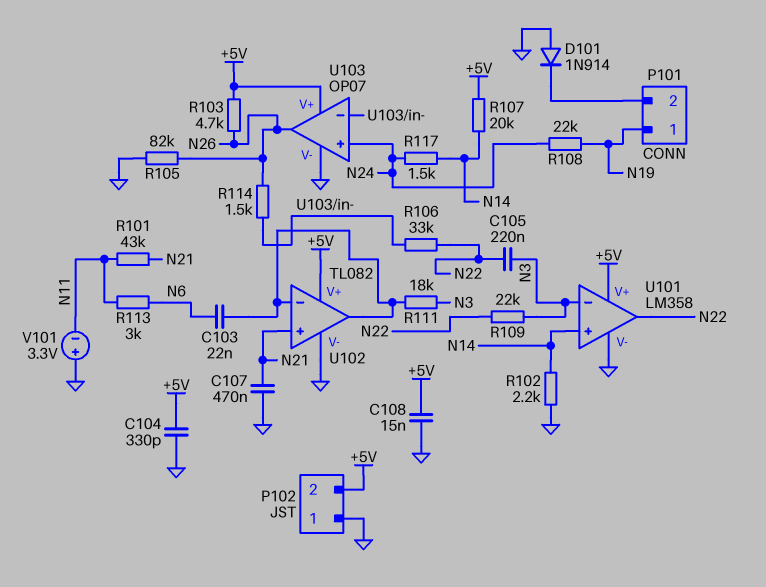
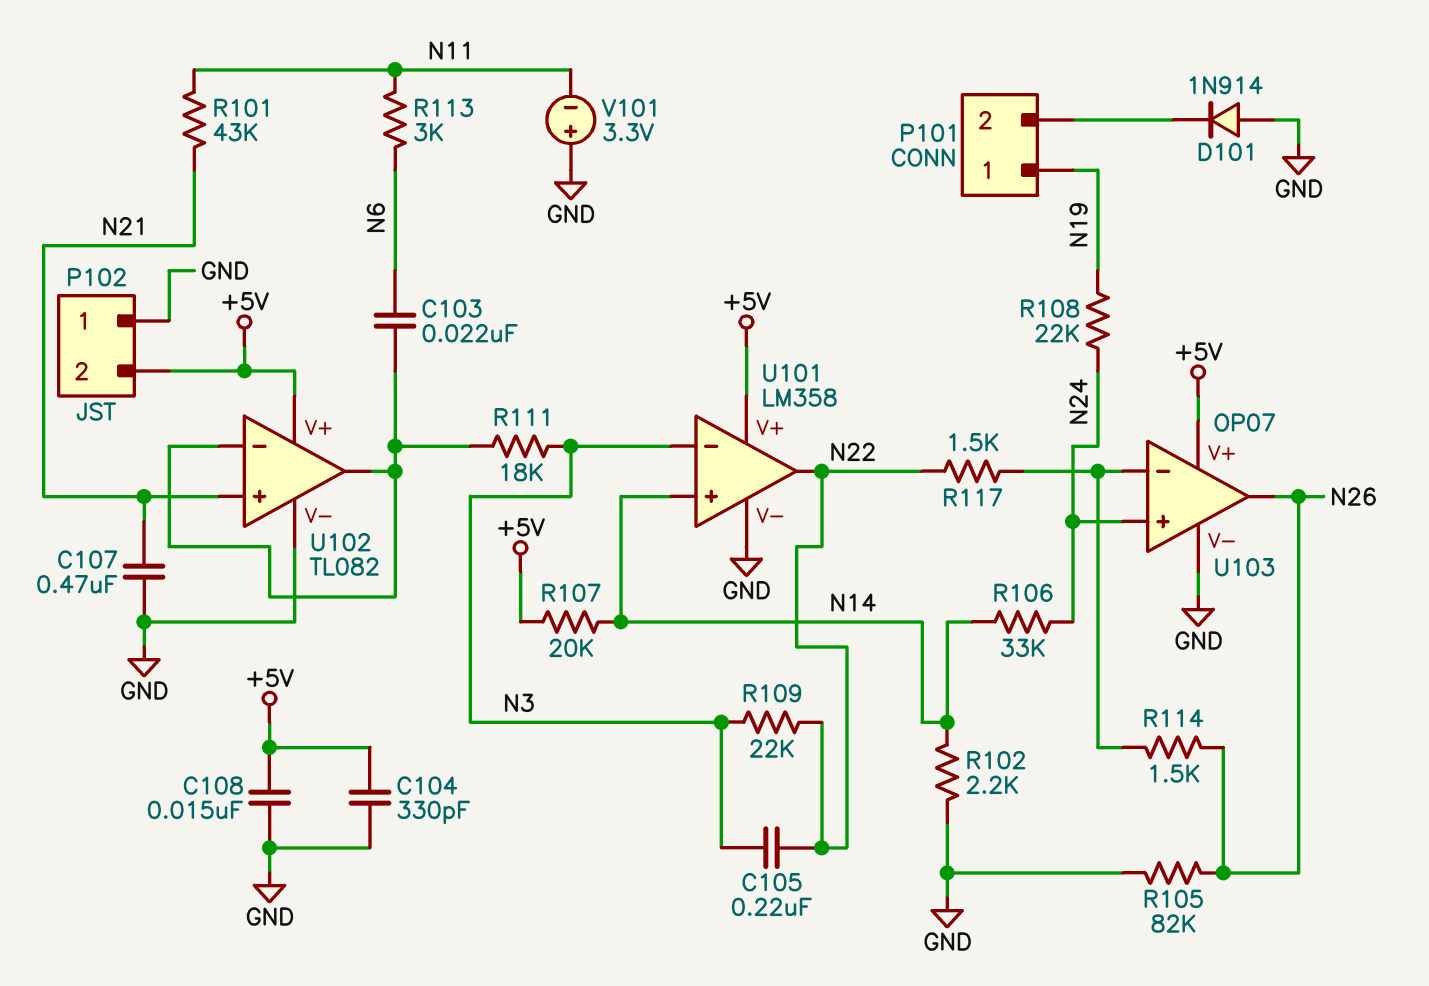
R103: 4.7k (+5V, N26) -> none
R106: 33k (N22, U103/in-) -> 33k (N14, N24)
R117: 1.5k (N14, N24) -> 1.5k (N22, U103/in-)

